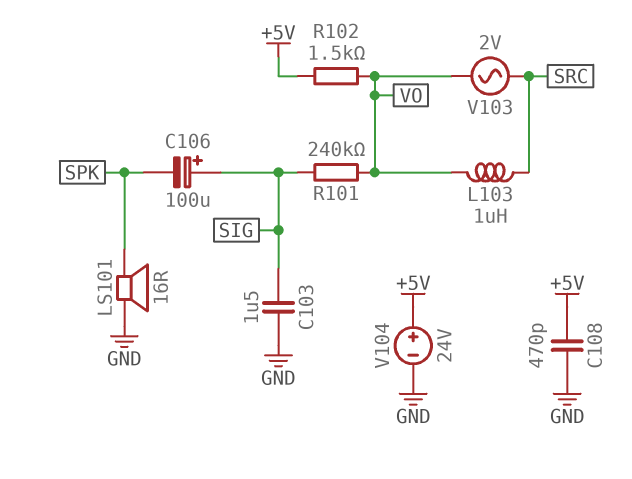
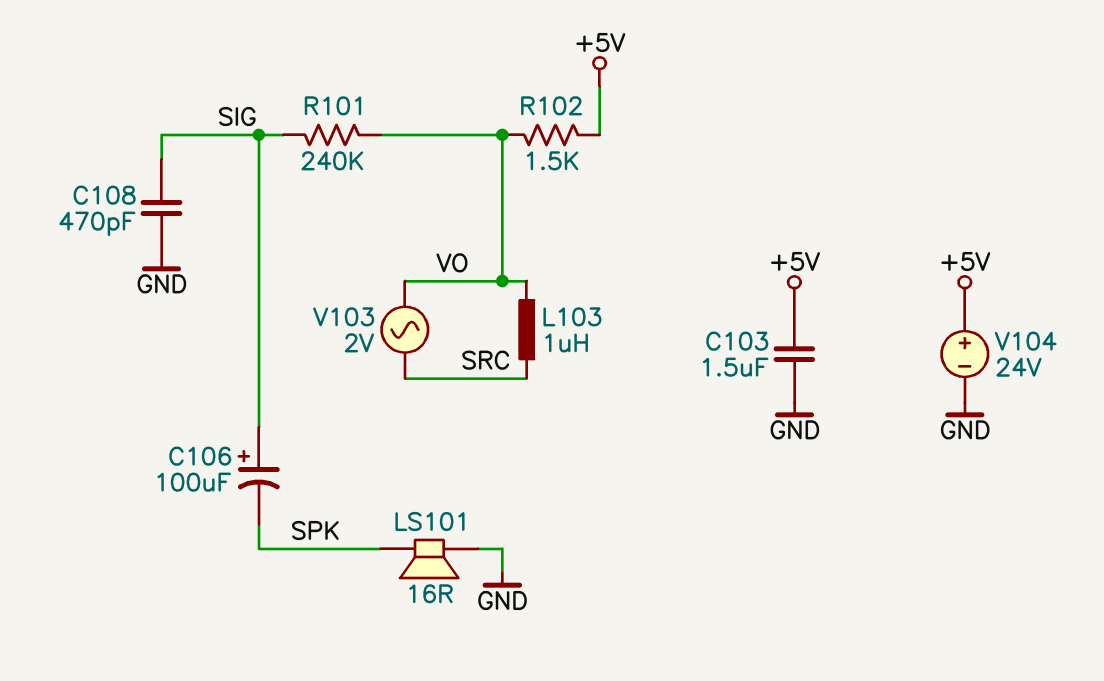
C103: 1.5uF (GND, SIG) -> 1.5uF (+5V, GND)
C108: 470pF (+5V, GND) -> 470pF (GND, SIG)

